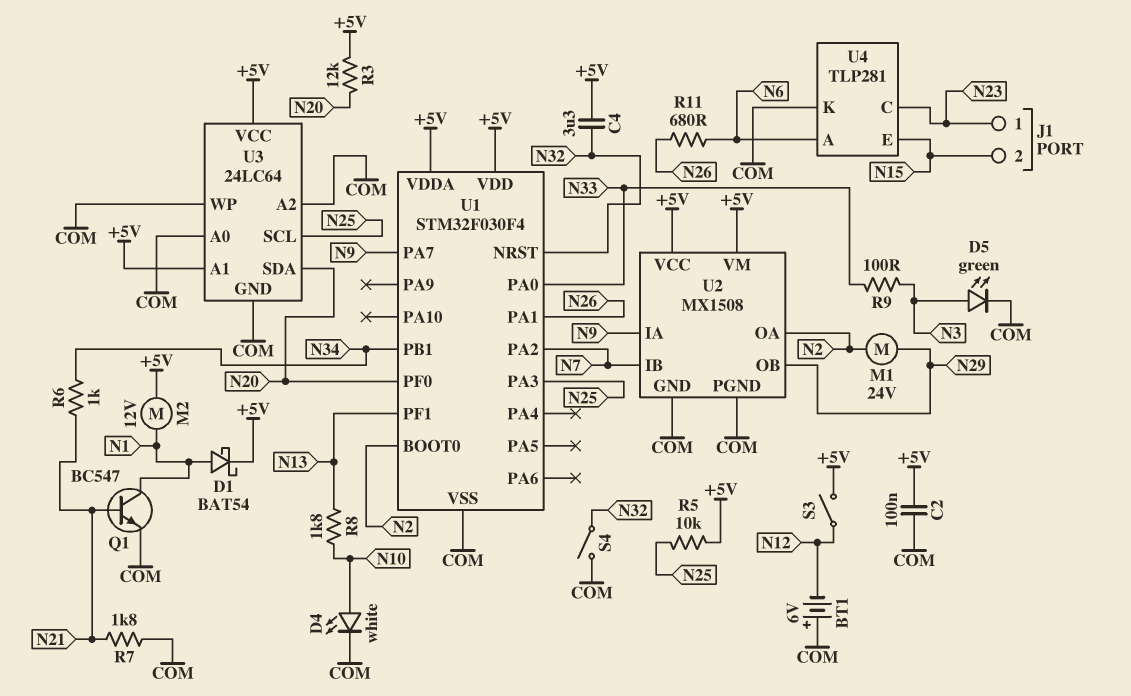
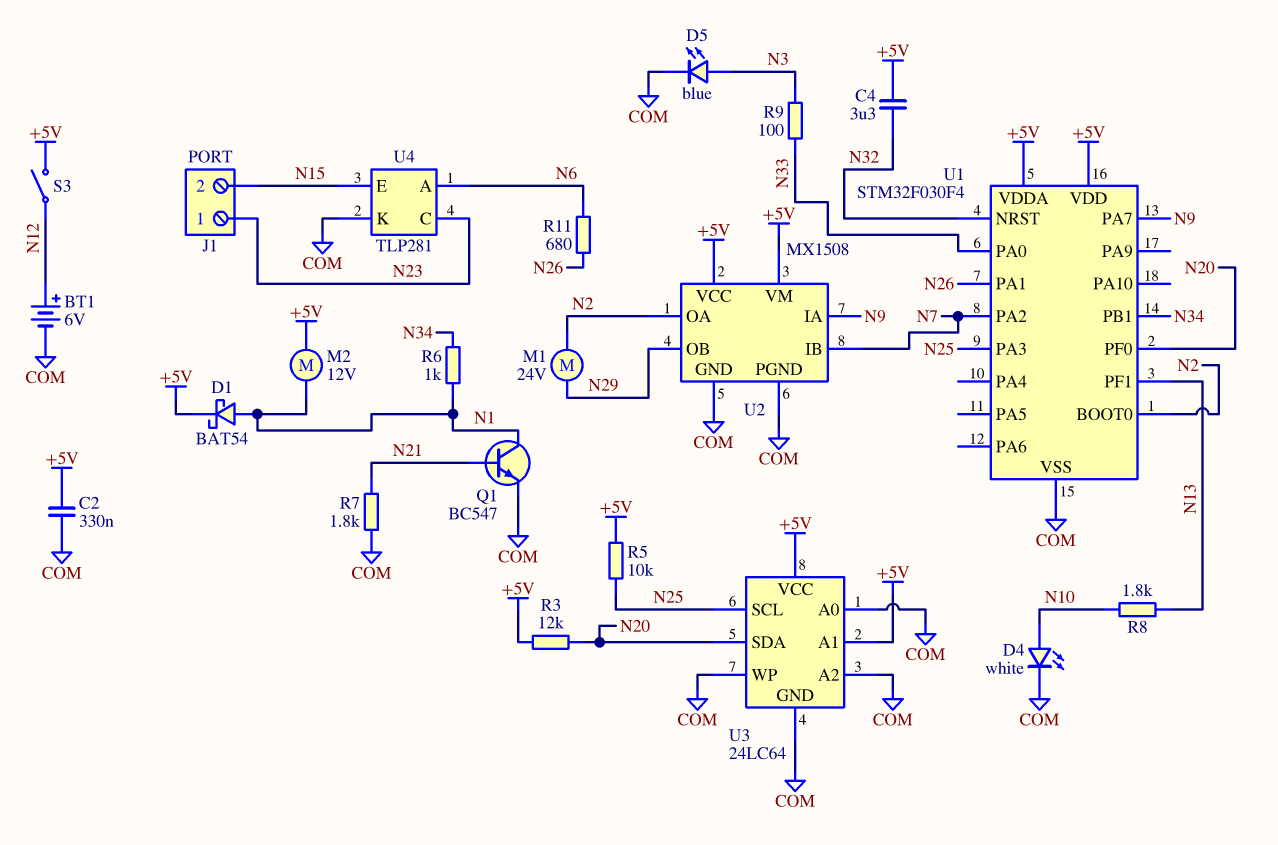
BT1: 6V (plus COM, minus N12) -> 6V (plus N12, minus COM)
C2: 100nF (+5V, COM) -> 330nF (+5V, COM)
D5: LED green (A N3, K COM) -> LED blue (A N3, K COM)
R6: 1k (N21, N34) -> 1k (N1, N34)
S4: switch (COM, N32) -> none

